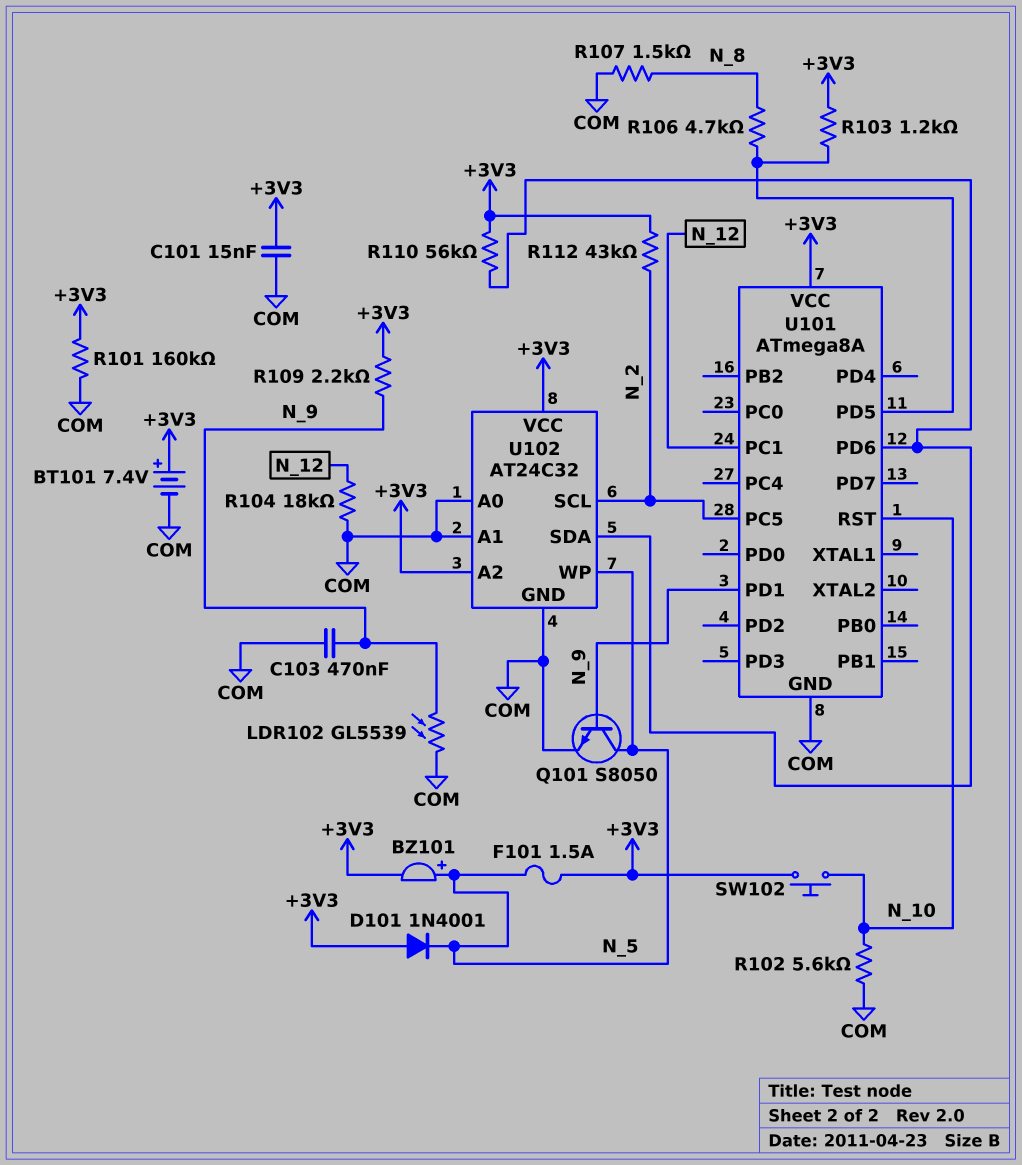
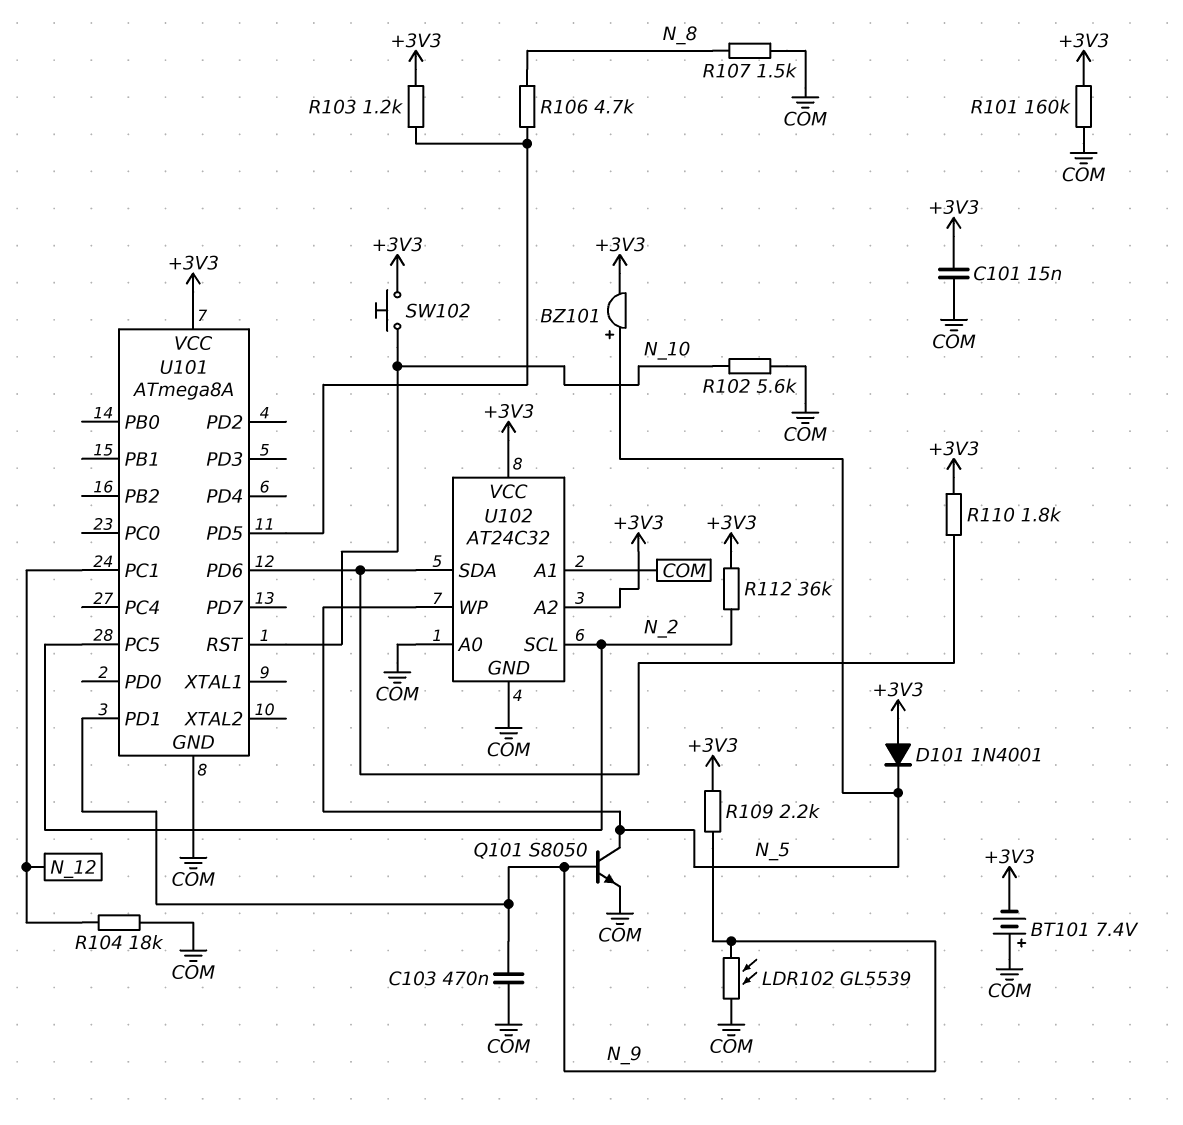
BT101: 7.4V (plus +3V3, minus COM) -> 7.4V (plus COM, minus +3V3)
F101: 1.5A (+3V3, N_5) -> none
R110: 56k (+3V3, U101/PD6) -> 1.8k (+3V3, U101/PD6)
R112: 43k (+3V3, N_2) -> 36k (+3V3, N_2)

